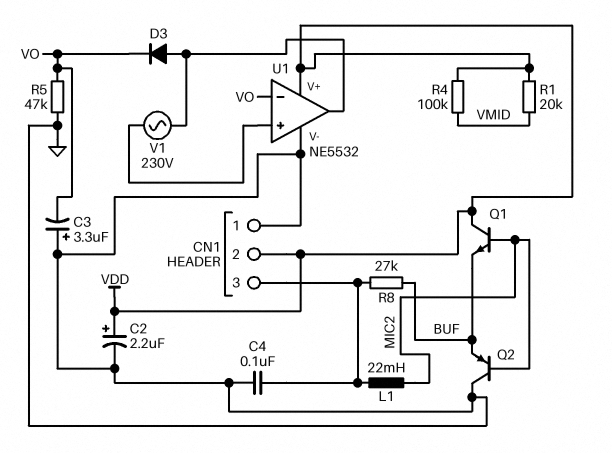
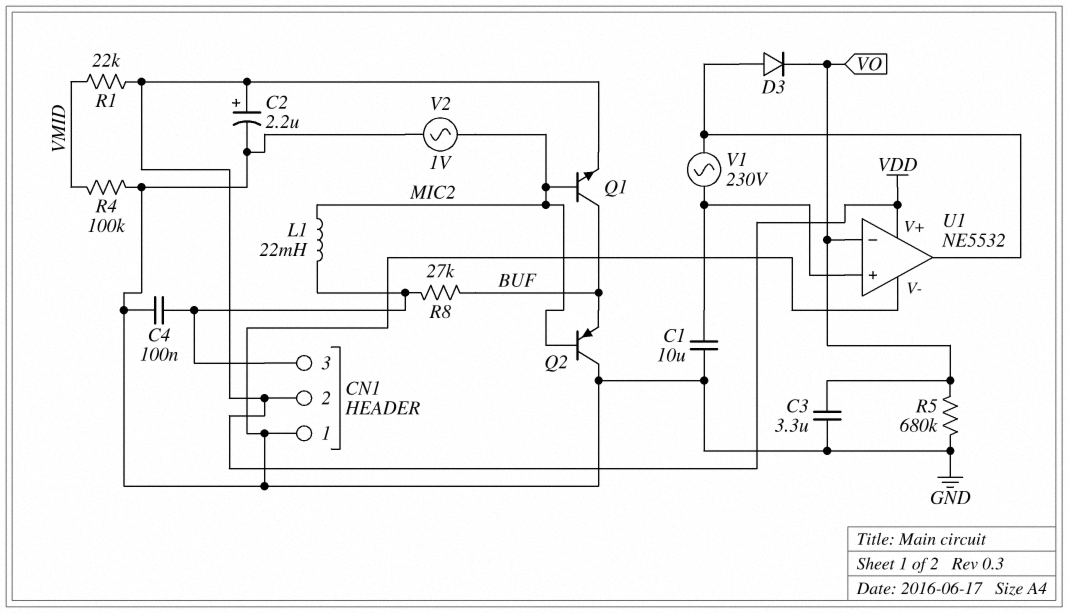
C1: none -> 10uF (GND, U1/in+)
C3: 3.3uF (plus GND, minus VO) -> 3.3uF (GND, VO)
Q1: NPN (B MIC2, C VDD, E BUF) -> NPN (B MIC2, C BUF, E VDD)
R1: 20k (VDD, VMID) -> 22k (VDD, VMID)
R4: 100k (VDD, VMID) -> 100k (GND, VMID)
R5: 47k (GND, VO) -> 680k (GND, VO)
V2: none -> AC 1V (GND, MIC2)

